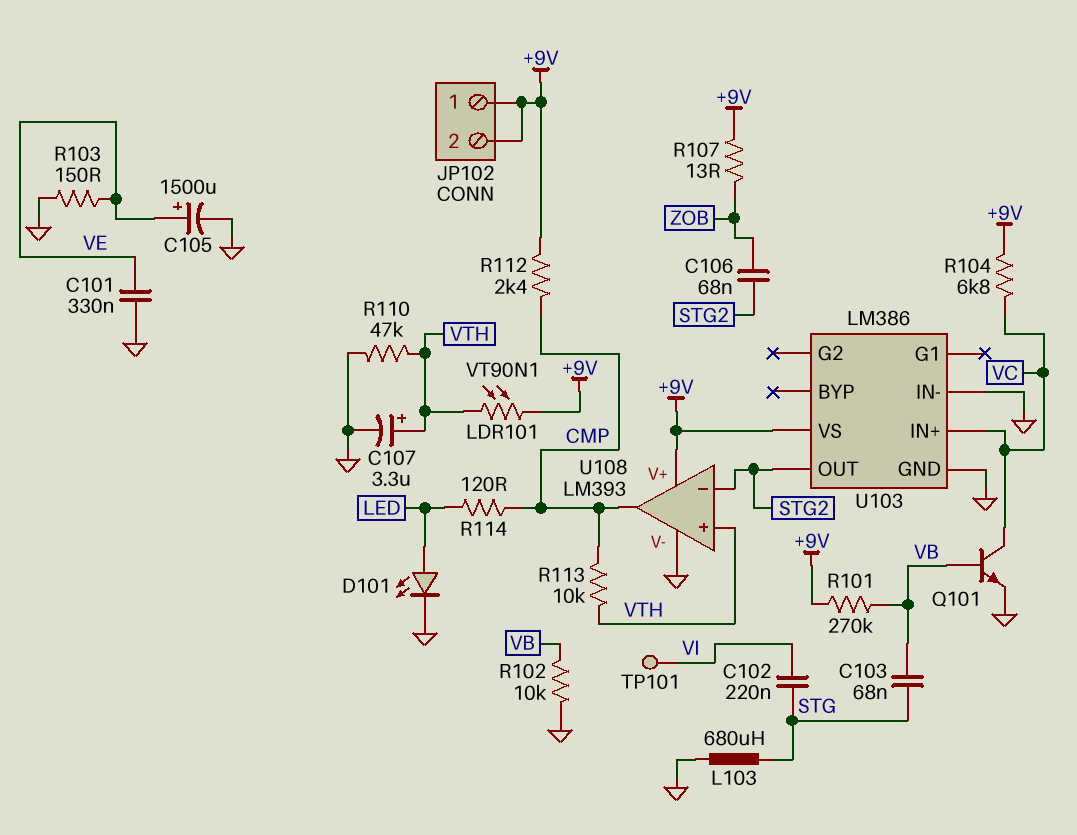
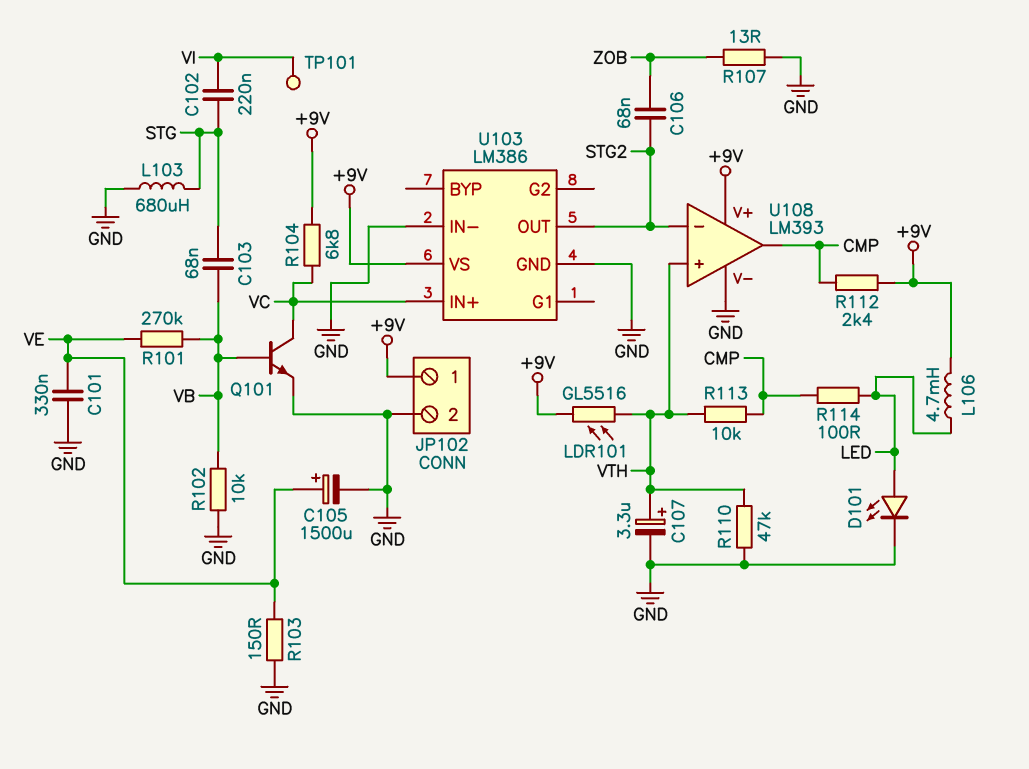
JP102 pin 2: +9V -> GND
L106: none -> 4.7mH (+9V, LED)
LDR101: VT90N1 (+9V, VTH) -> GL5516 (+9V, VTH)
R101: 270k (+9V, VB) -> 270k (VB, VE)
R107: 13 (+9V, ZOB) -> 13 (GND, ZOB)
R114: 120 (CMP, LED) -> 100 (CMP, LED)

